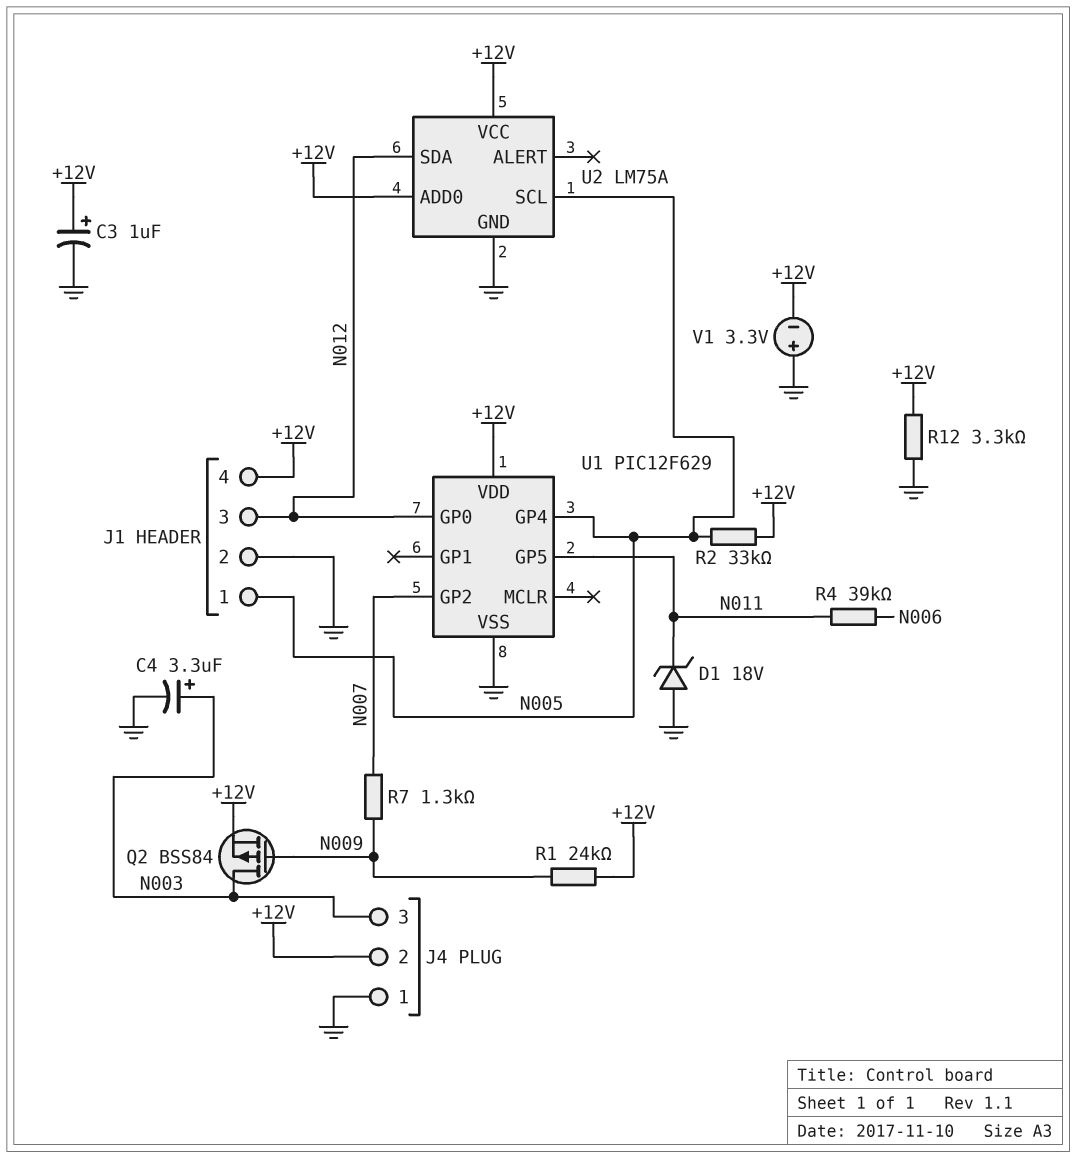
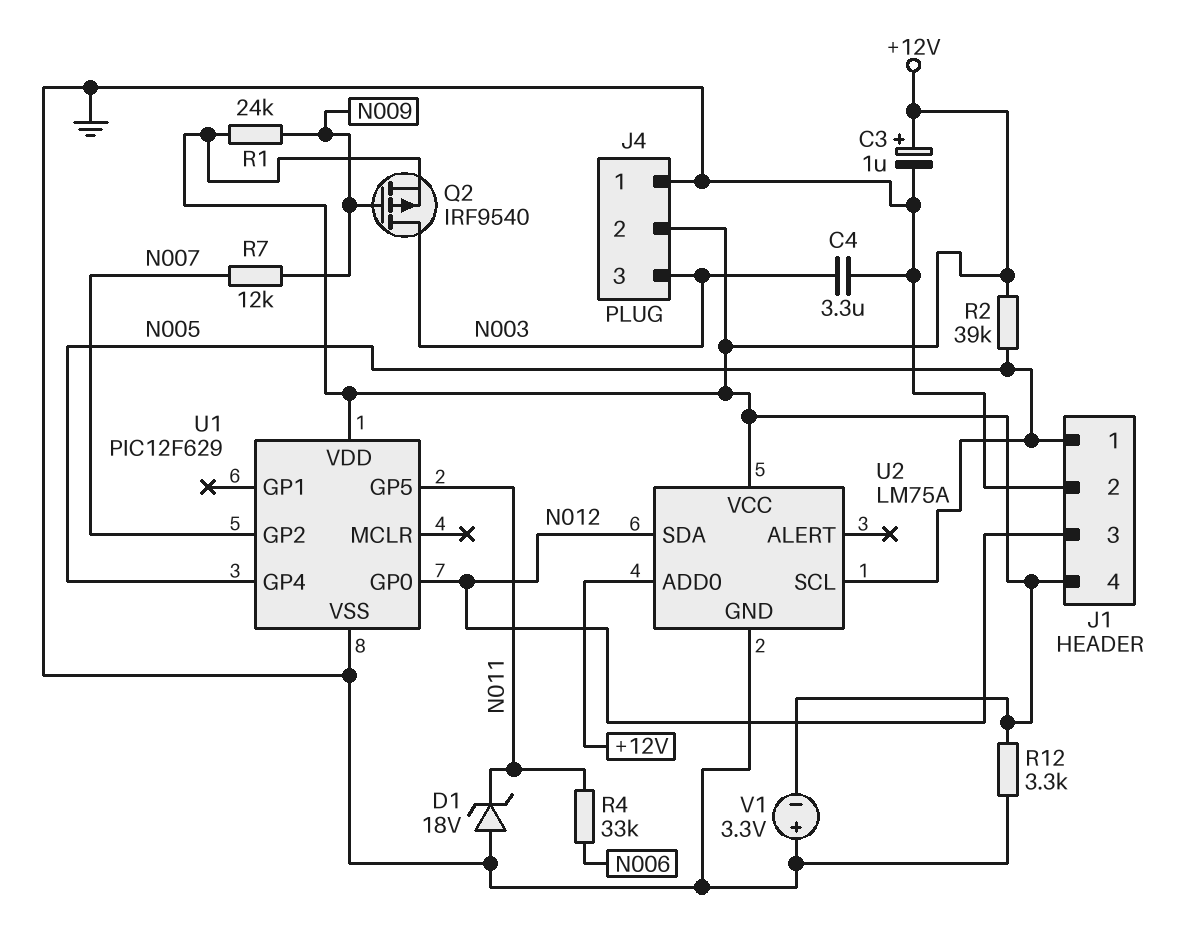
C4: 3.3uF (plus N003, minus GND) -> 3.3uF (GND, N003)
Q2: PMOS BSS84 (G N009, D N003, S +12V) -> PMOS IRF9540 (G N009, D N003, S +12V)
R2: 33k (+12V, N005) -> 39k (+12V, N005)
R4: 39k (N006, N011) -> 33k (N006, N011)
R7: 1.3k (N007, N009) -> 12k (N007, N009)

